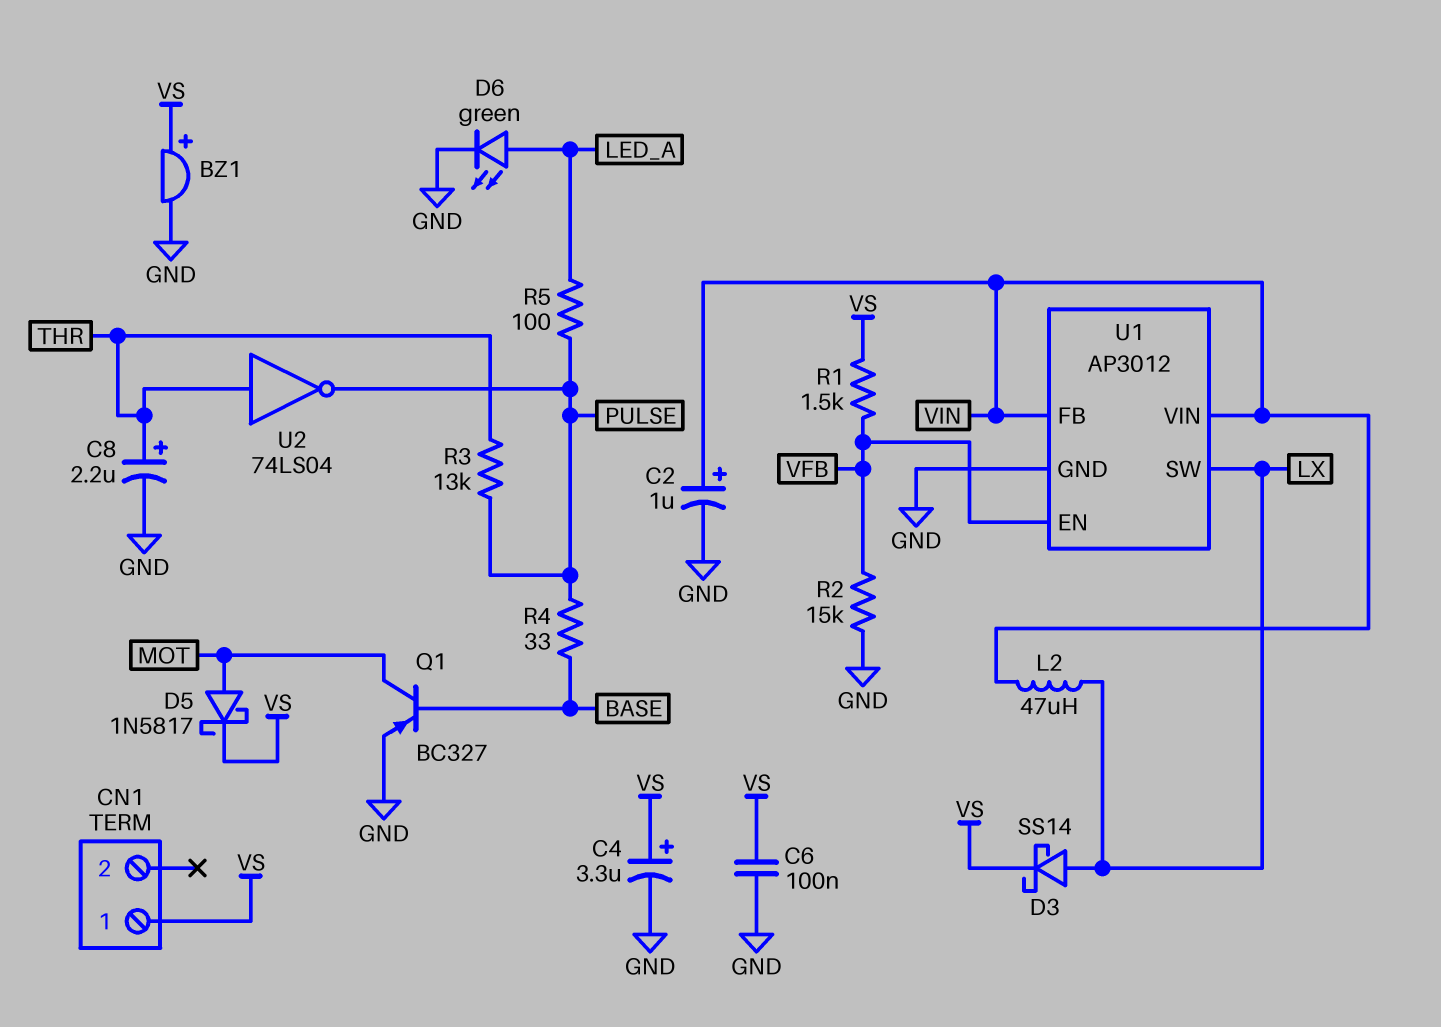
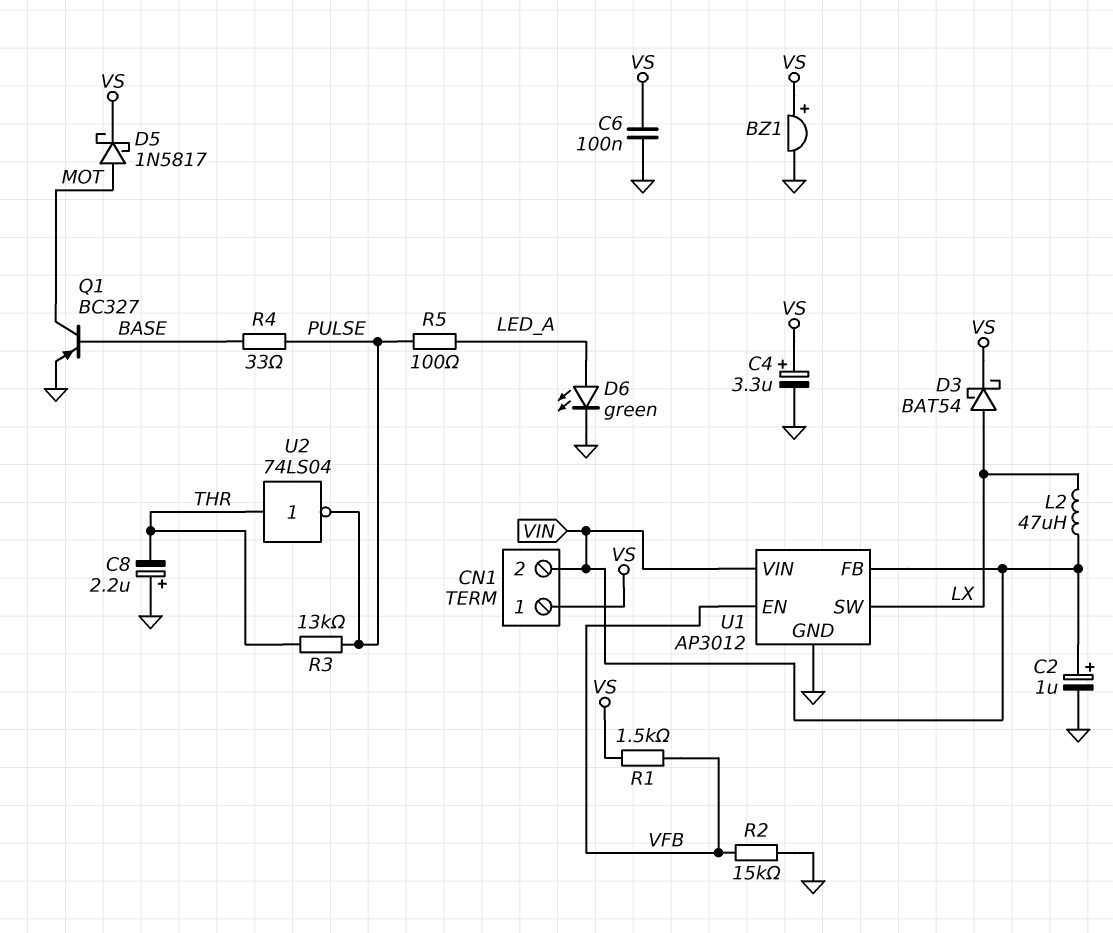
C8: 2.2uF (plus THR, minus GND) -> 2.2uF (plus GND, minus THR)
CN1 pin 2: none -> VIN
D3: schottky SS14 (A LX, K VS) -> schottky BAT54 (A LX, K VS)

